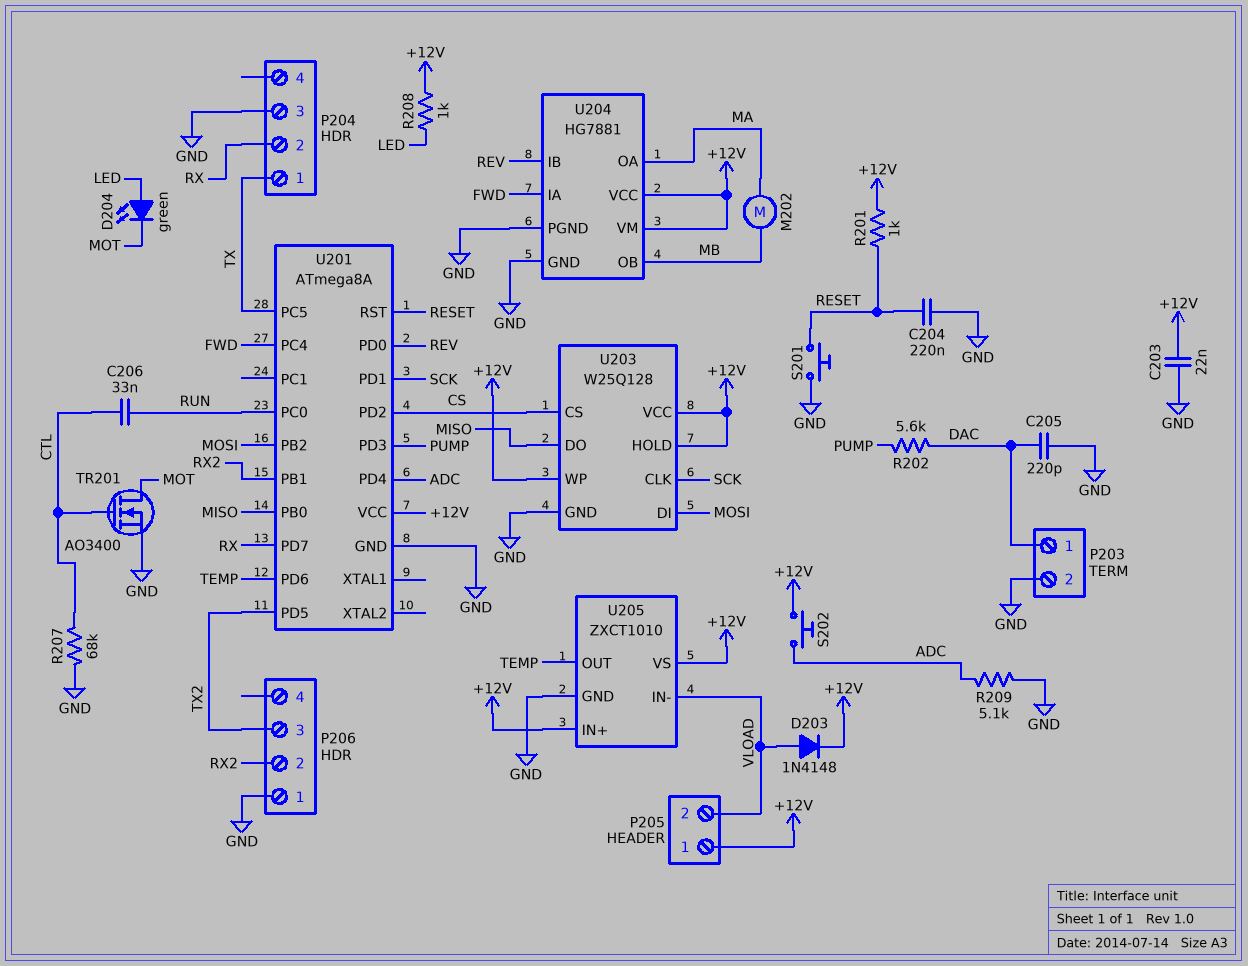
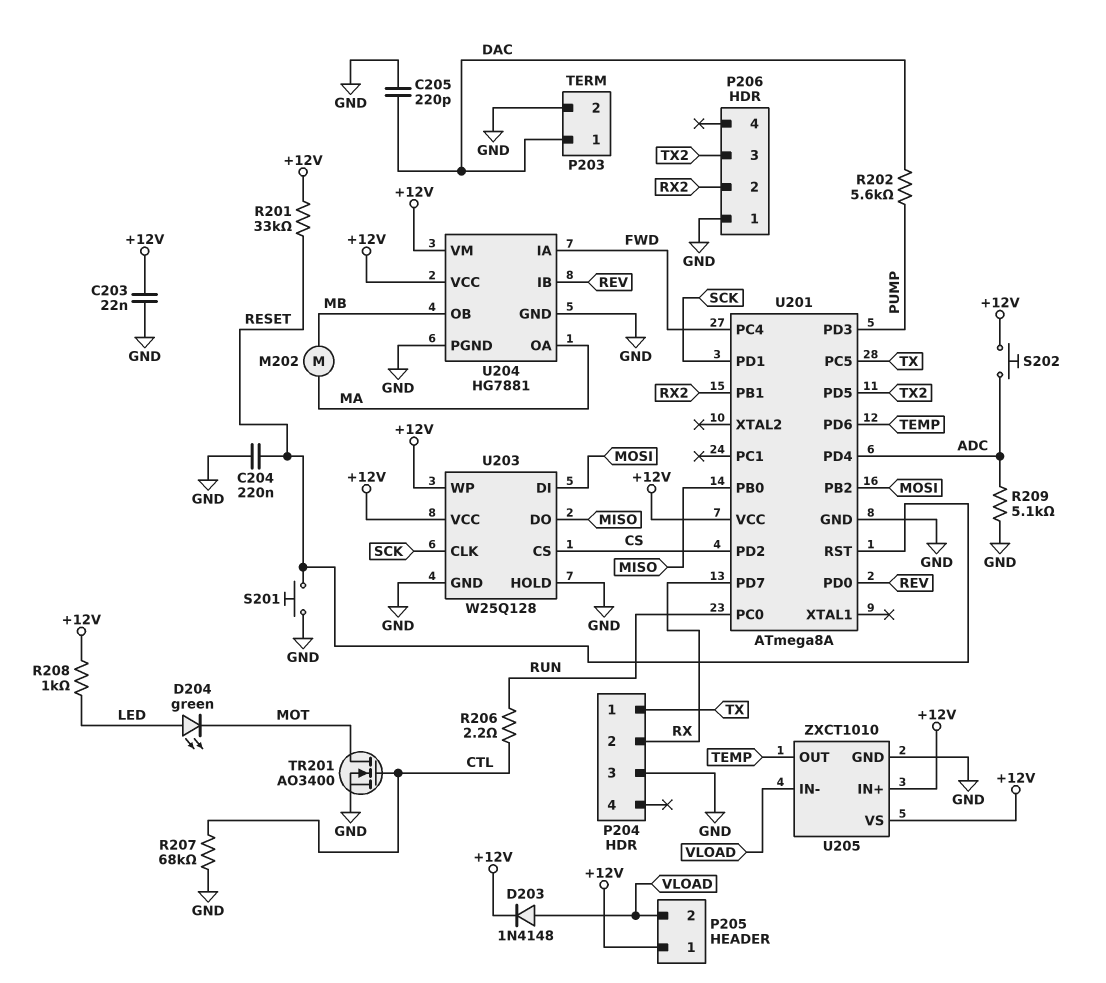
C206: 33nF (CTL, RUN) -> none
R201: 1k (+12V, RESET) -> 33k (+12V, RESET)
R206: none -> 2.2 (CTL, RUN)
U203 pin HOLD: +12V -> GND

